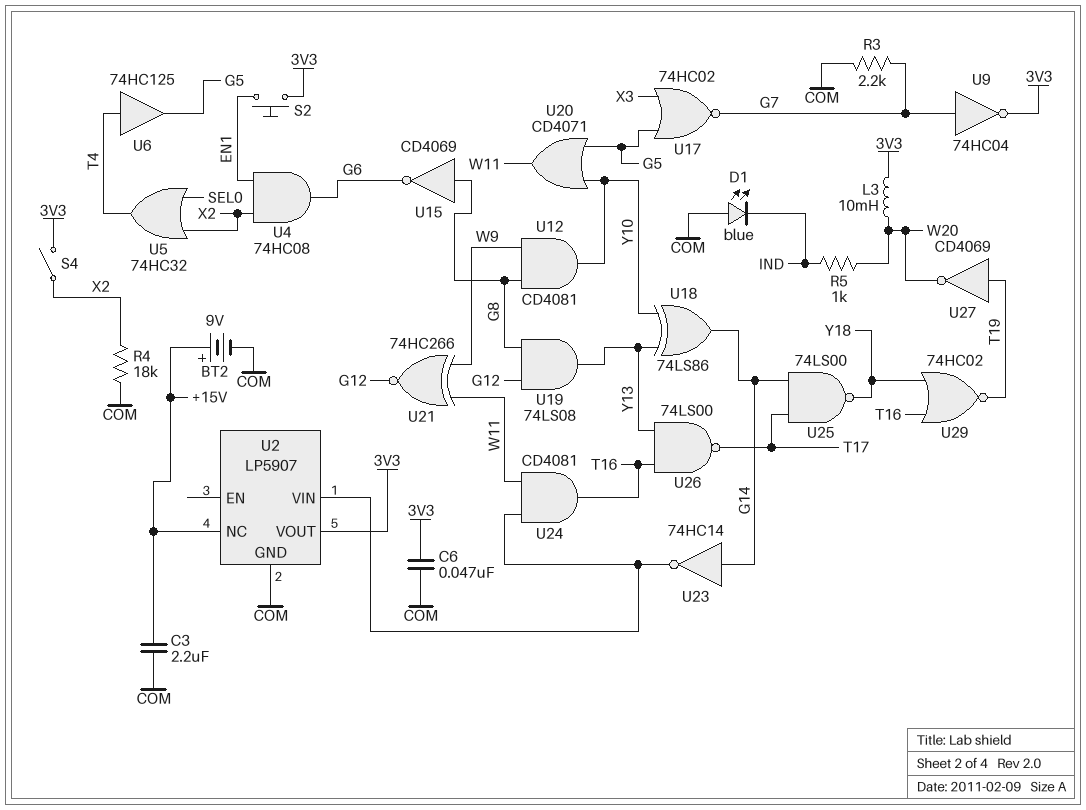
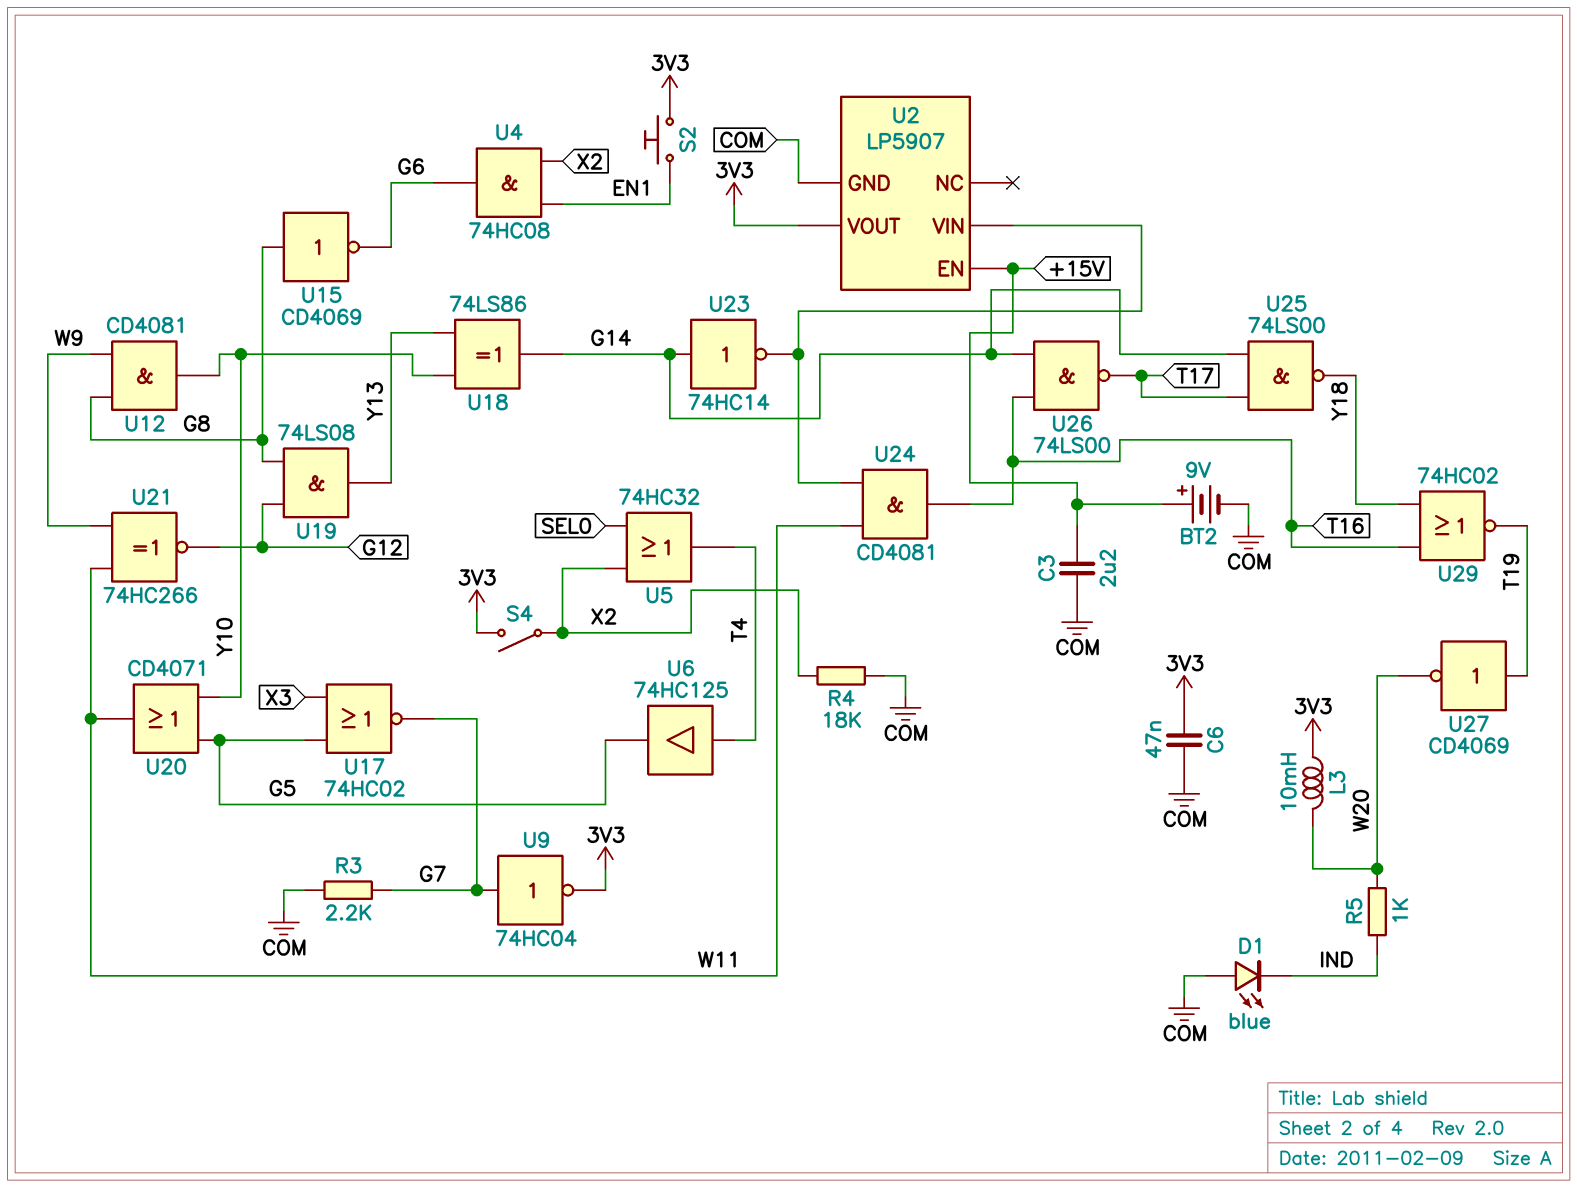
U2 pin EN: none -> +15V
U2 pin NC: +15V -> none
U26: NAND 74LS00 (in T16, in Y13, out T17) -> NAND 74LS00 (in G14, in T16, out T17)

